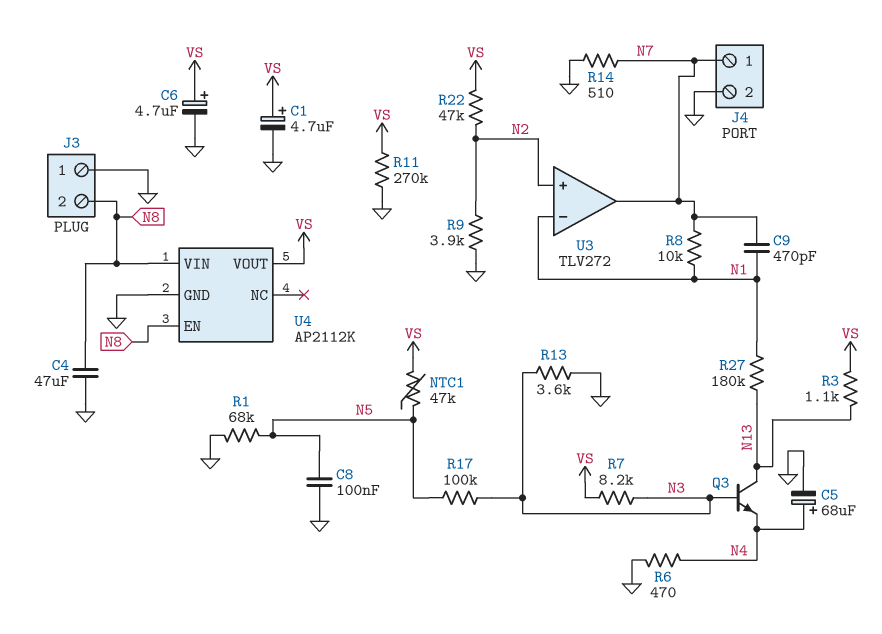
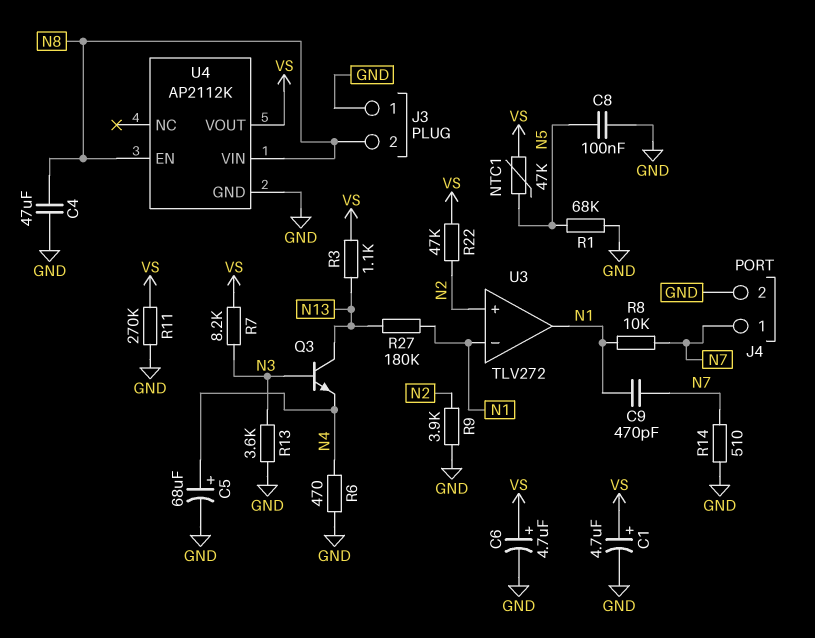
R17: 100k (N3, N5) -> none
U3 pin out: N7 -> N1

